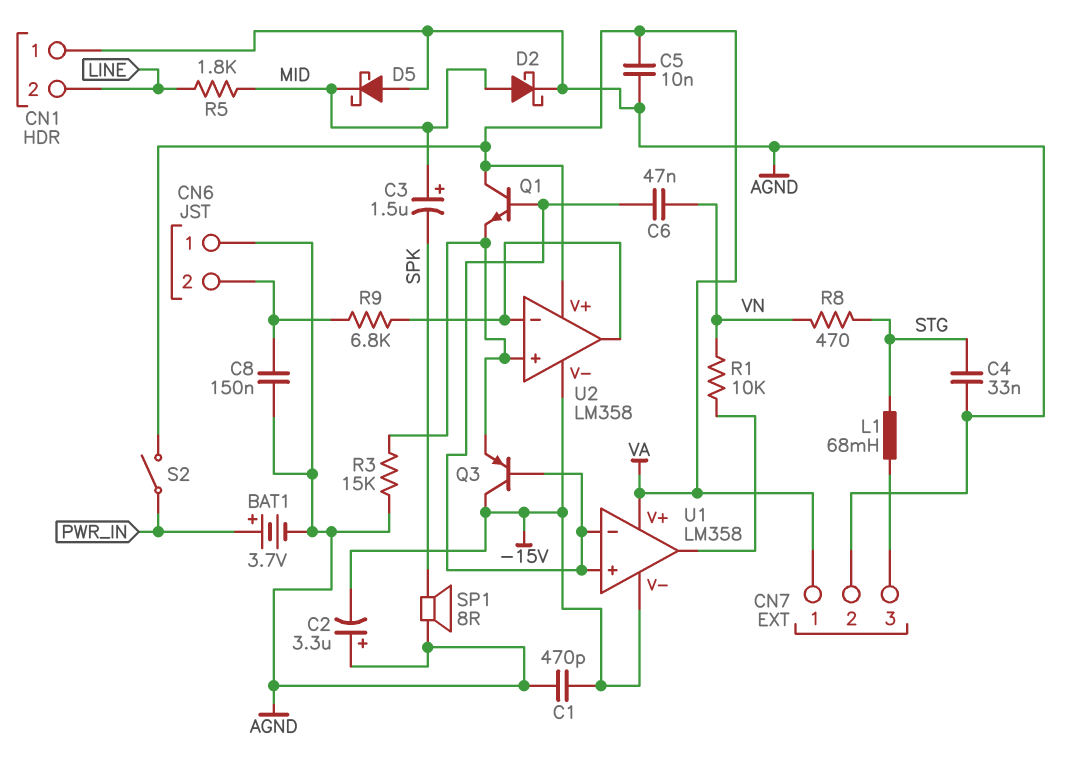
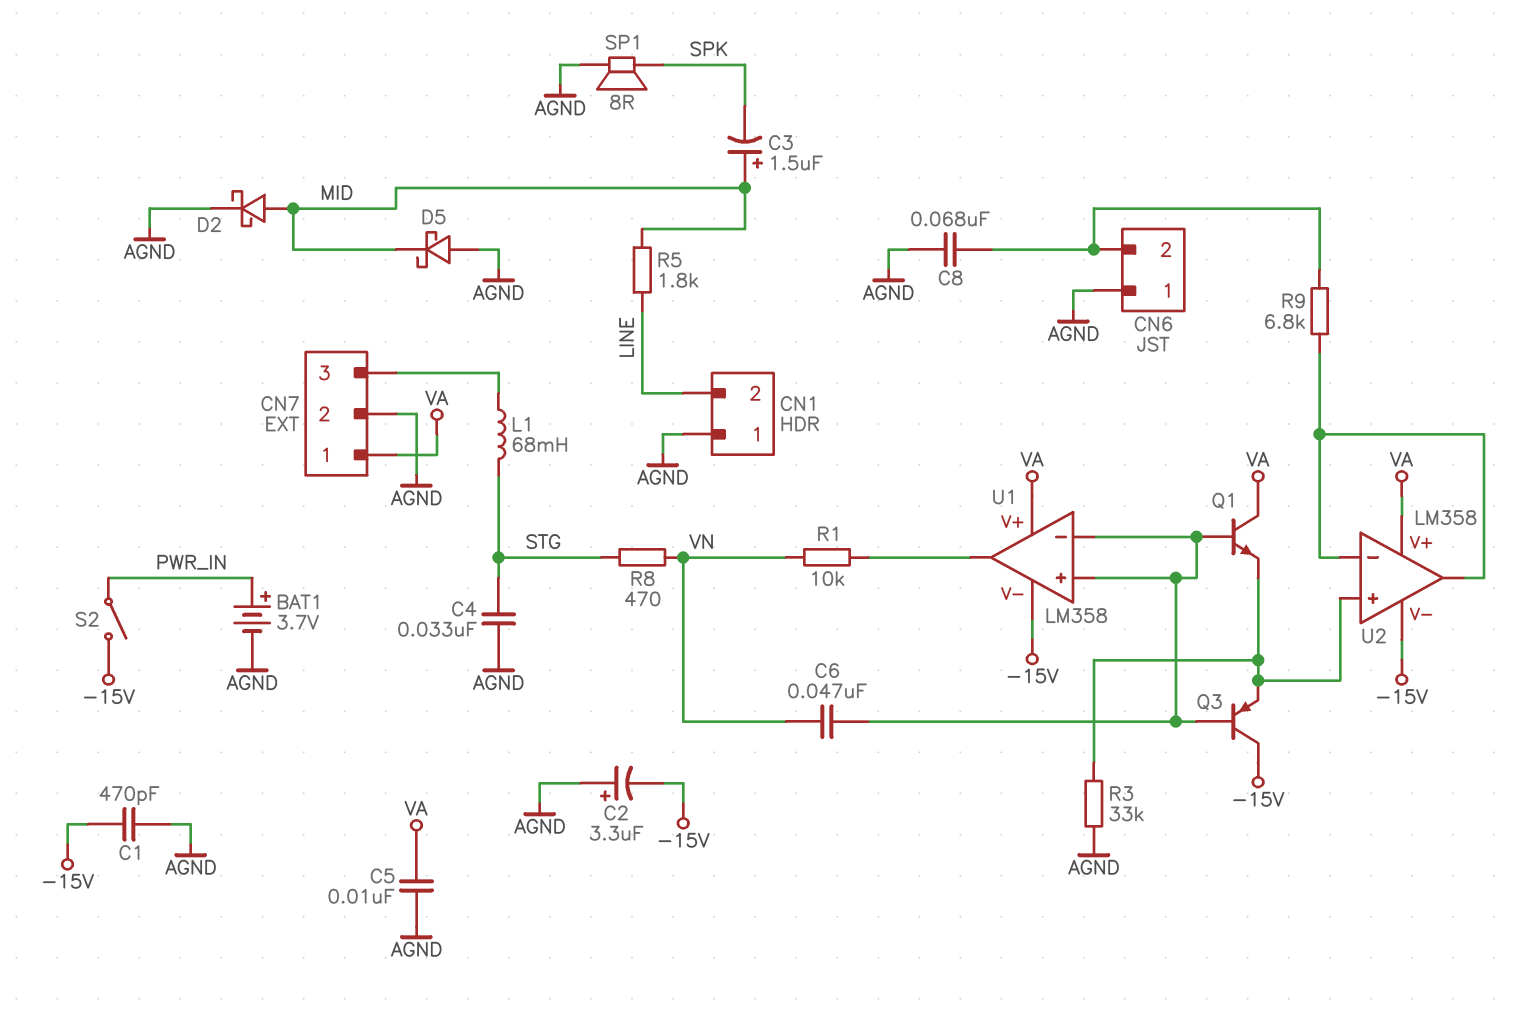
C8: 150nF (AGND, CN6/2) -> 68nF (AGND, CN6/2)
R3: 15k (AGND, U2/in+) -> 33k (AGND, U2/in+)
S2: switch (PWR_IN, VA) -> switch (-15V, PWR_IN)

